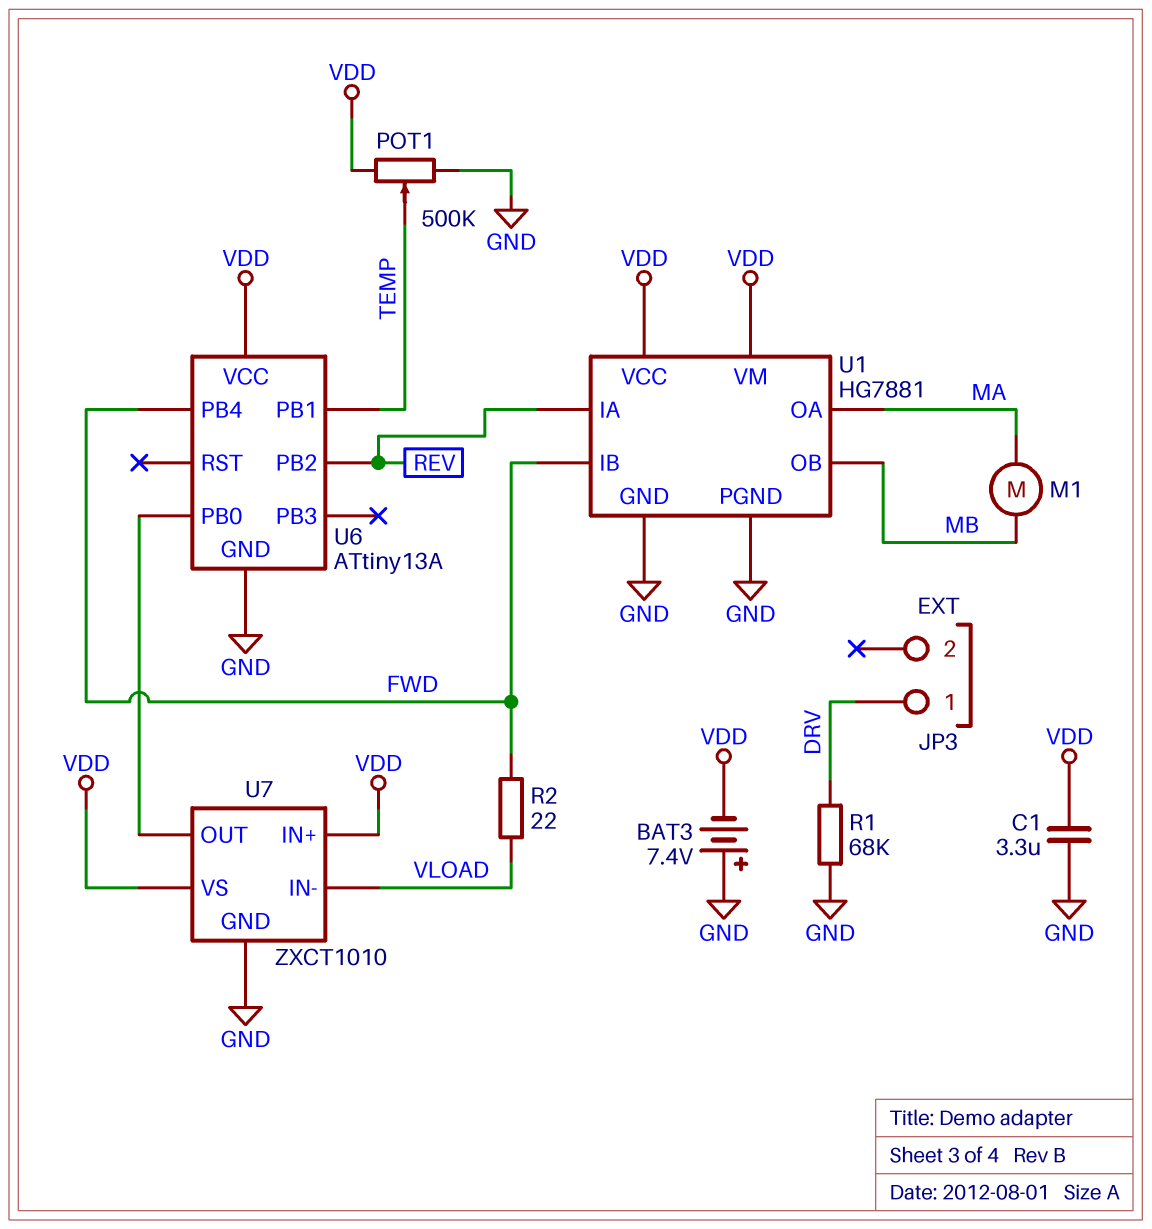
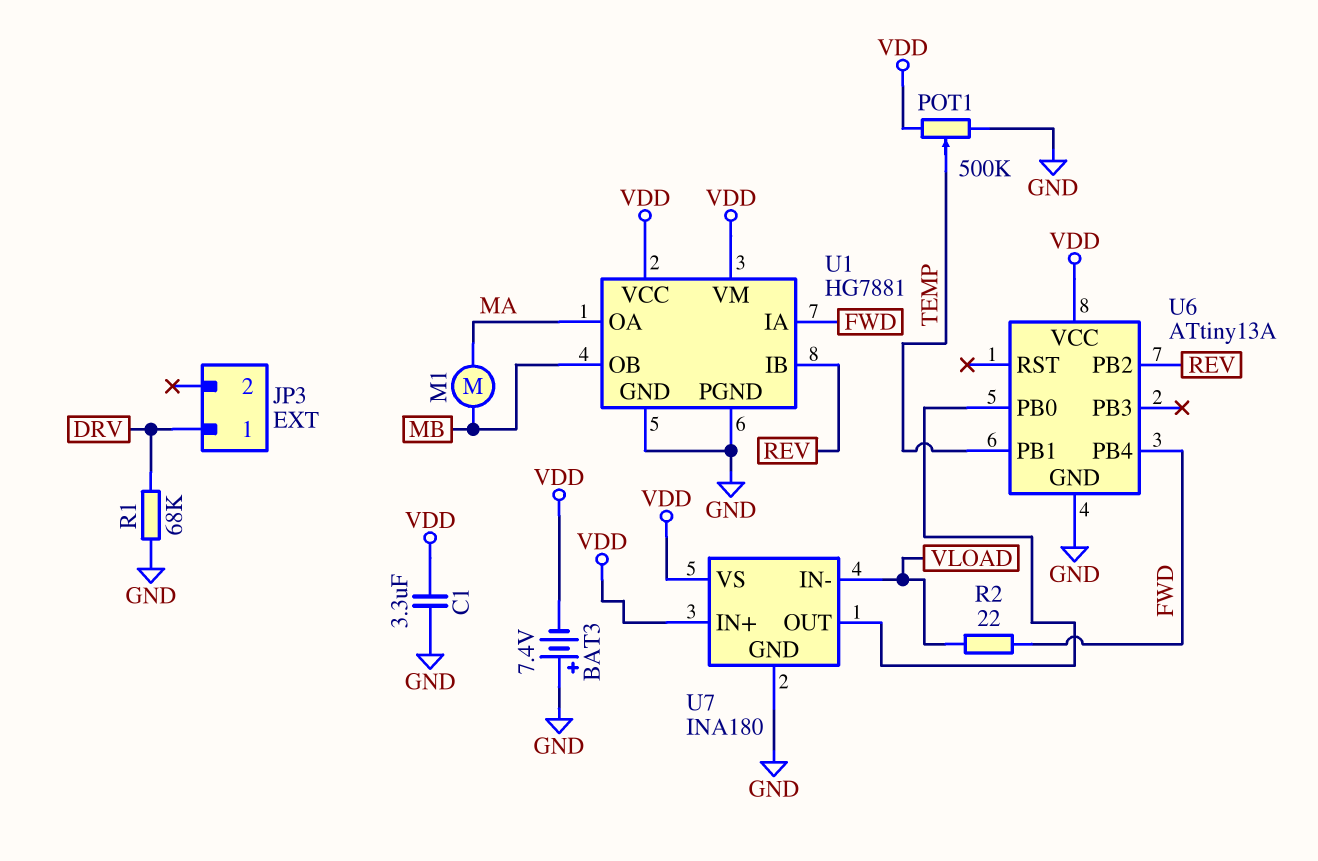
U1 pin IA: REV -> FWD
U1 pin IB: FWD -> REV
U7: ZXCT1010 -> INA180

